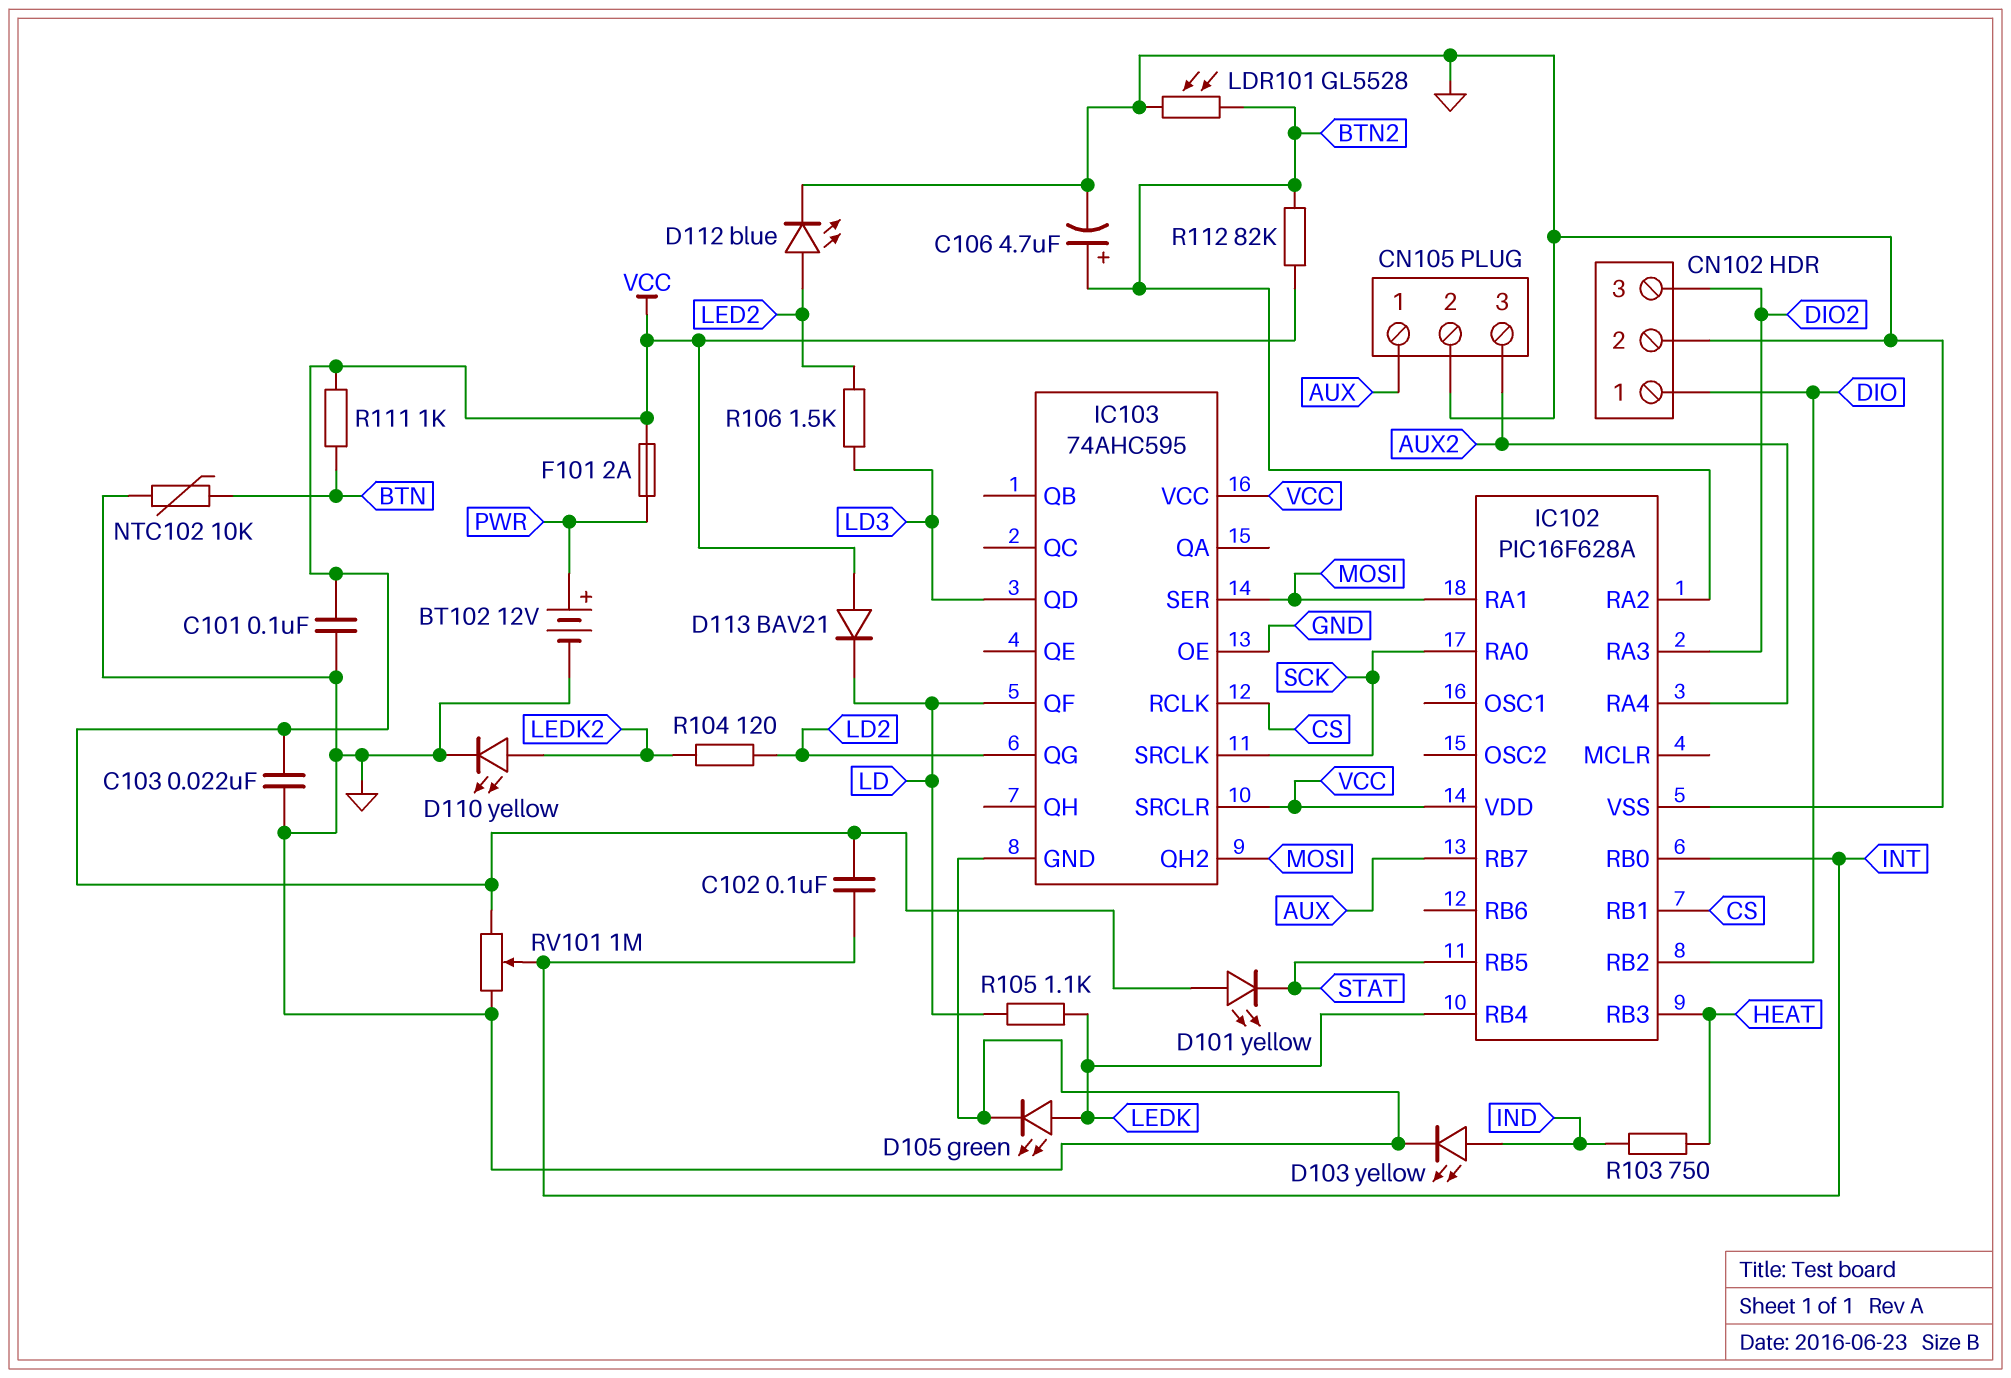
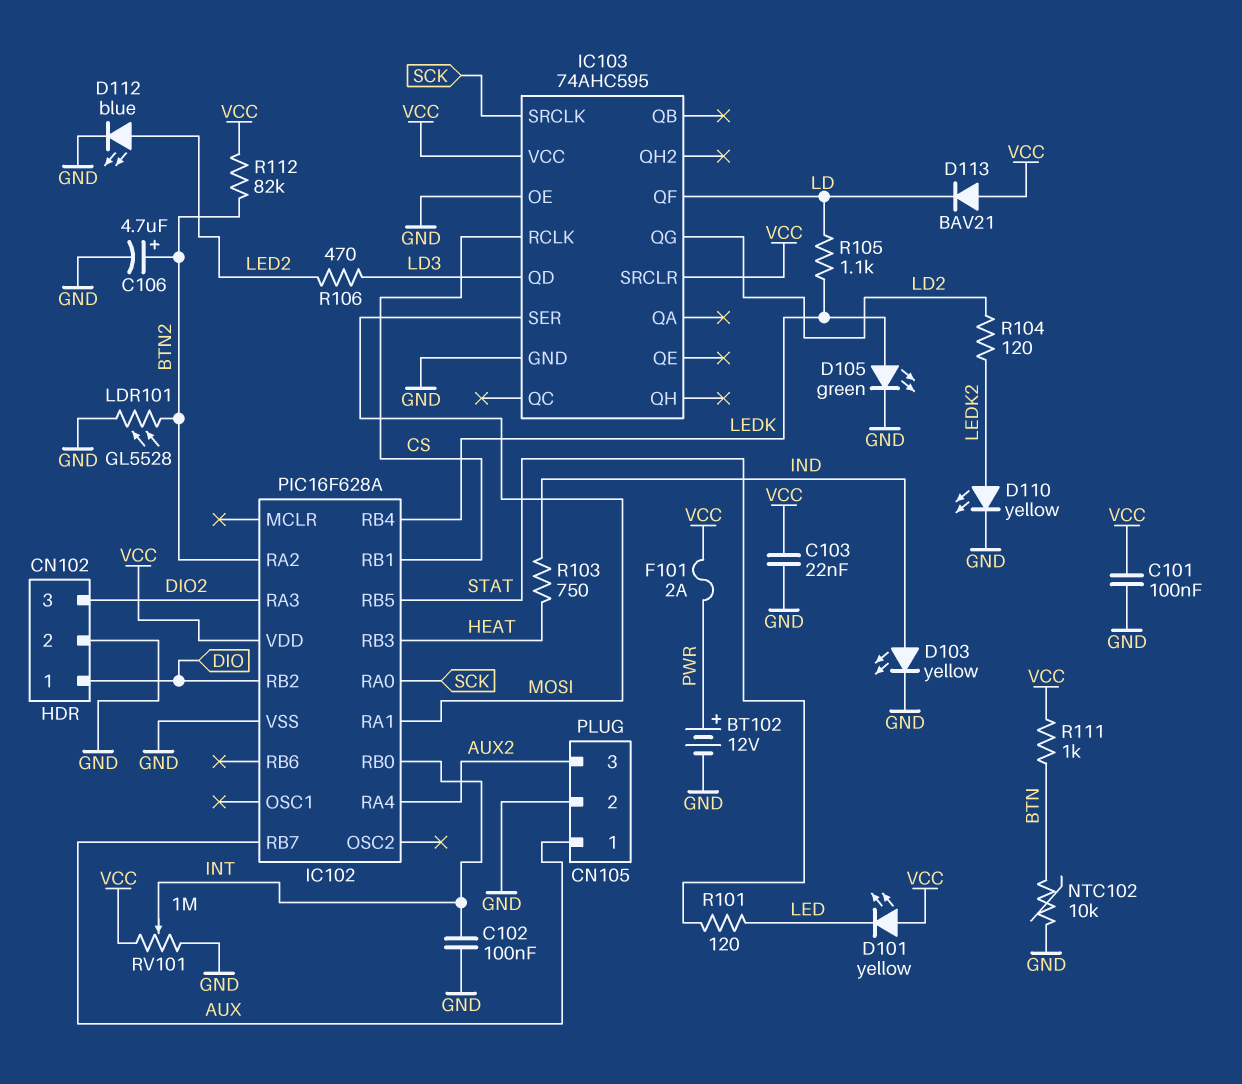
C102: 100nF (INT, VCC) -> 100nF (GND, INT)
D101: LED yellow (A VCC, K STAT) -> LED yellow (A VCC, K LED)
IC103 pin QH2: MOSI -> none
R101: none -> 120 (LED, STAT)
R106: 1.5k (LD3, LED2) -> 470 (LD3, LED2)

